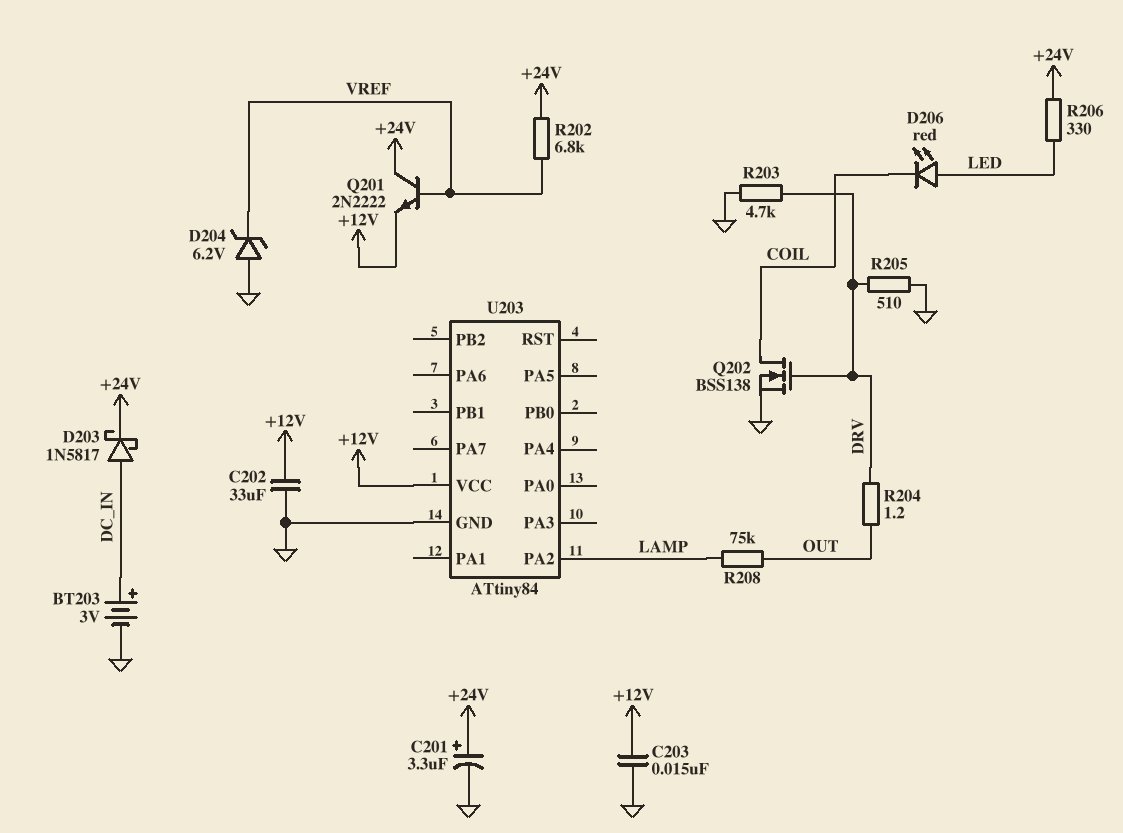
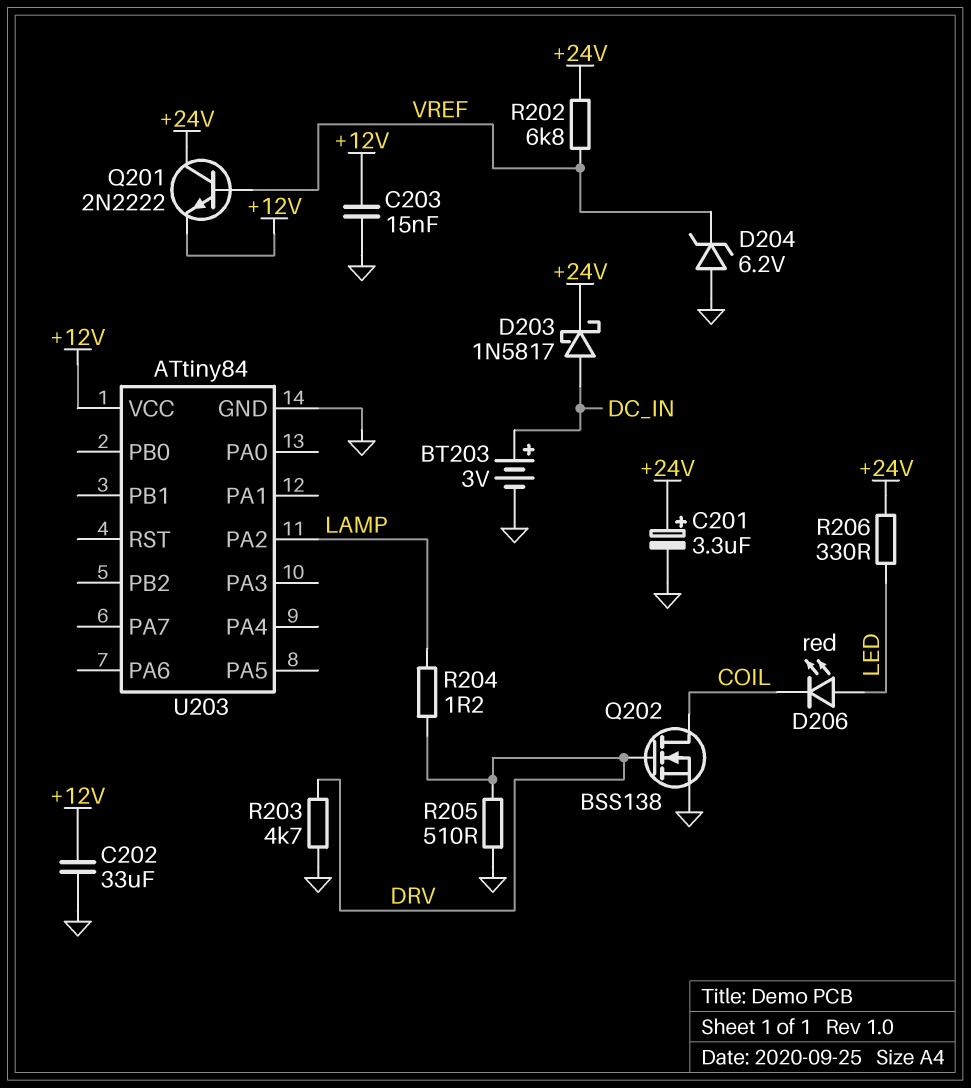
R204: 1.2 (DRV, OUT) -> 1.2 (DRV, LAMP)
R208: 75k (LAMP, OUT) -> none

